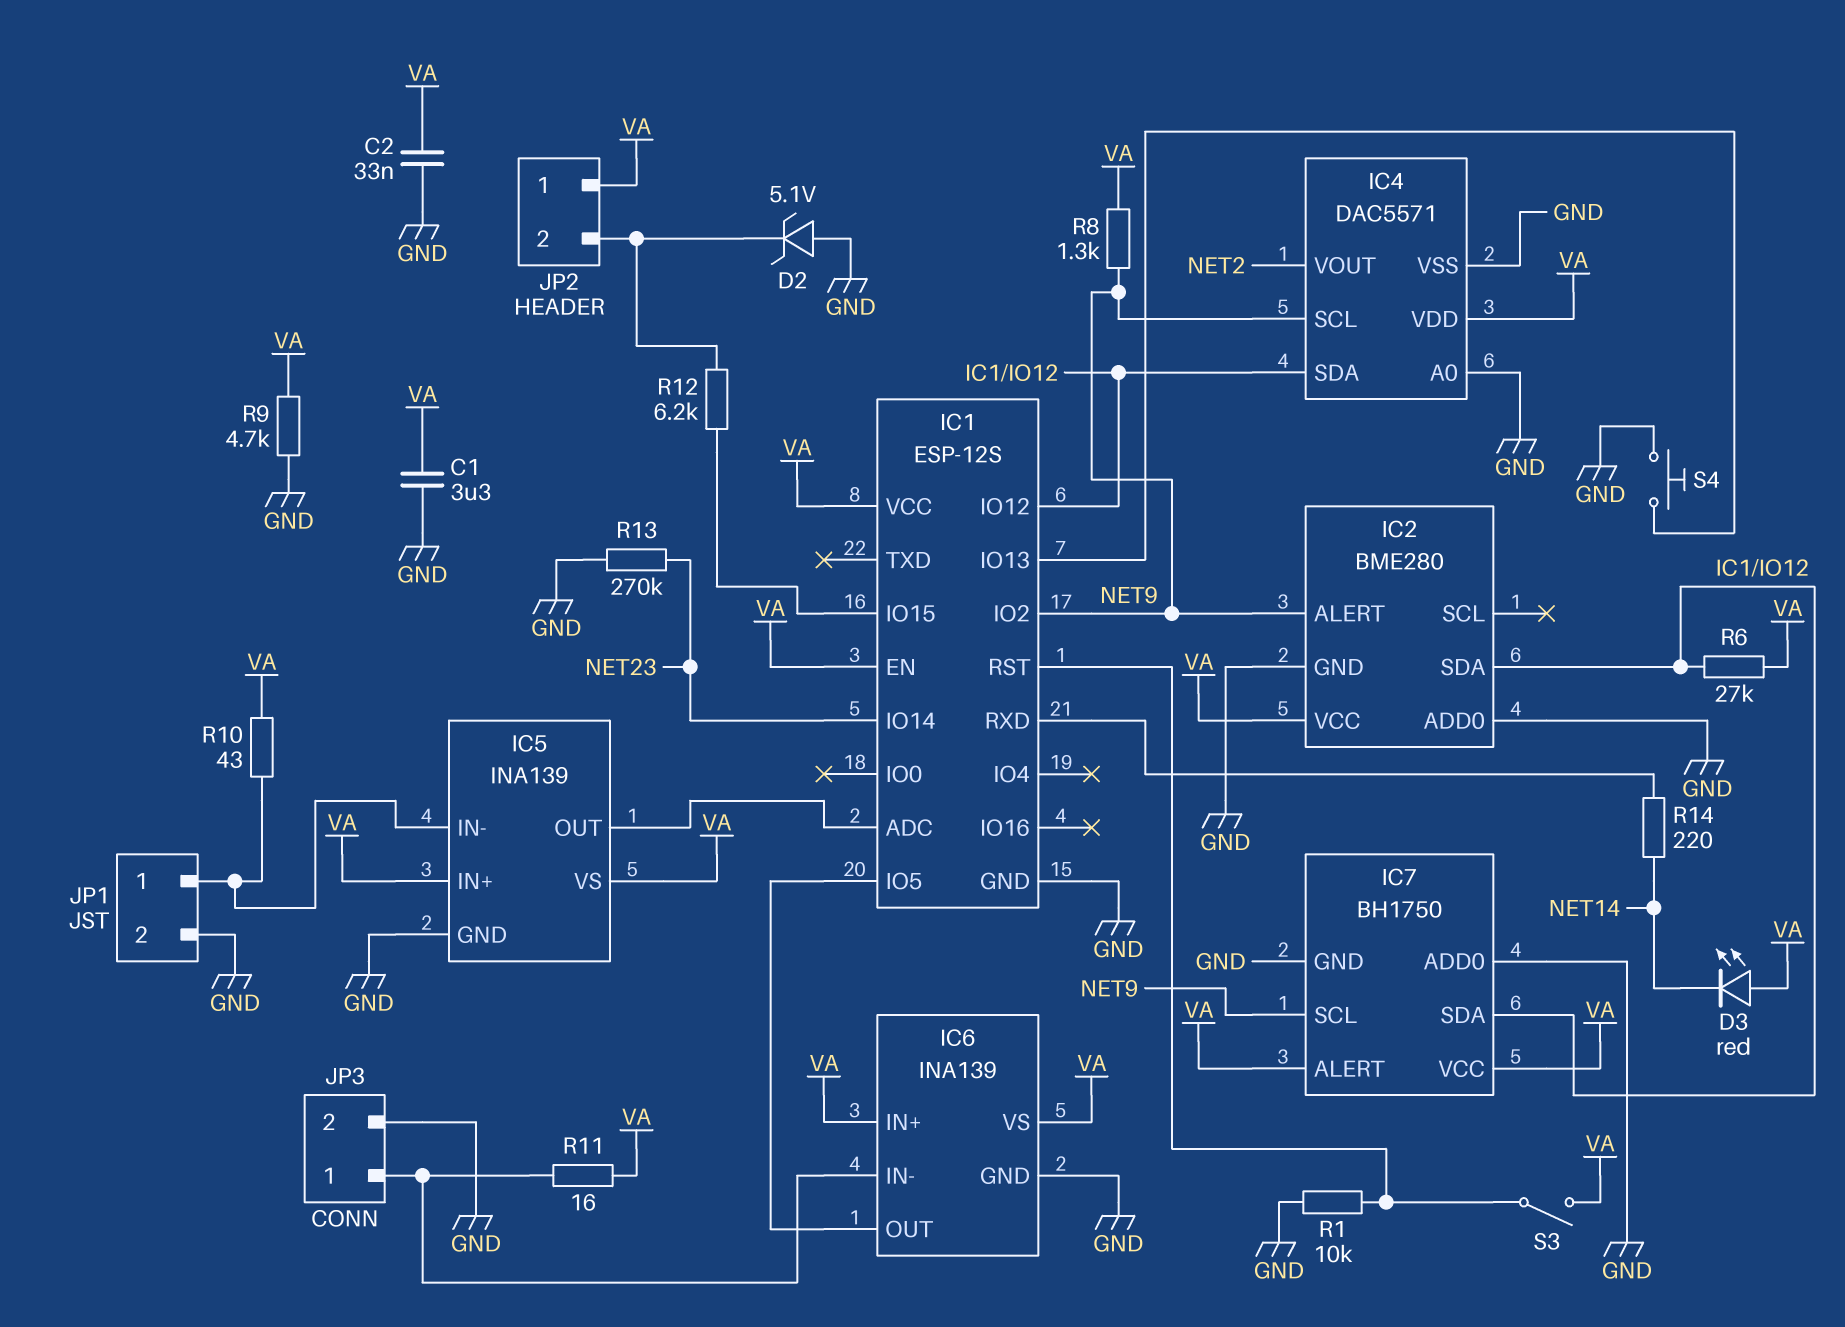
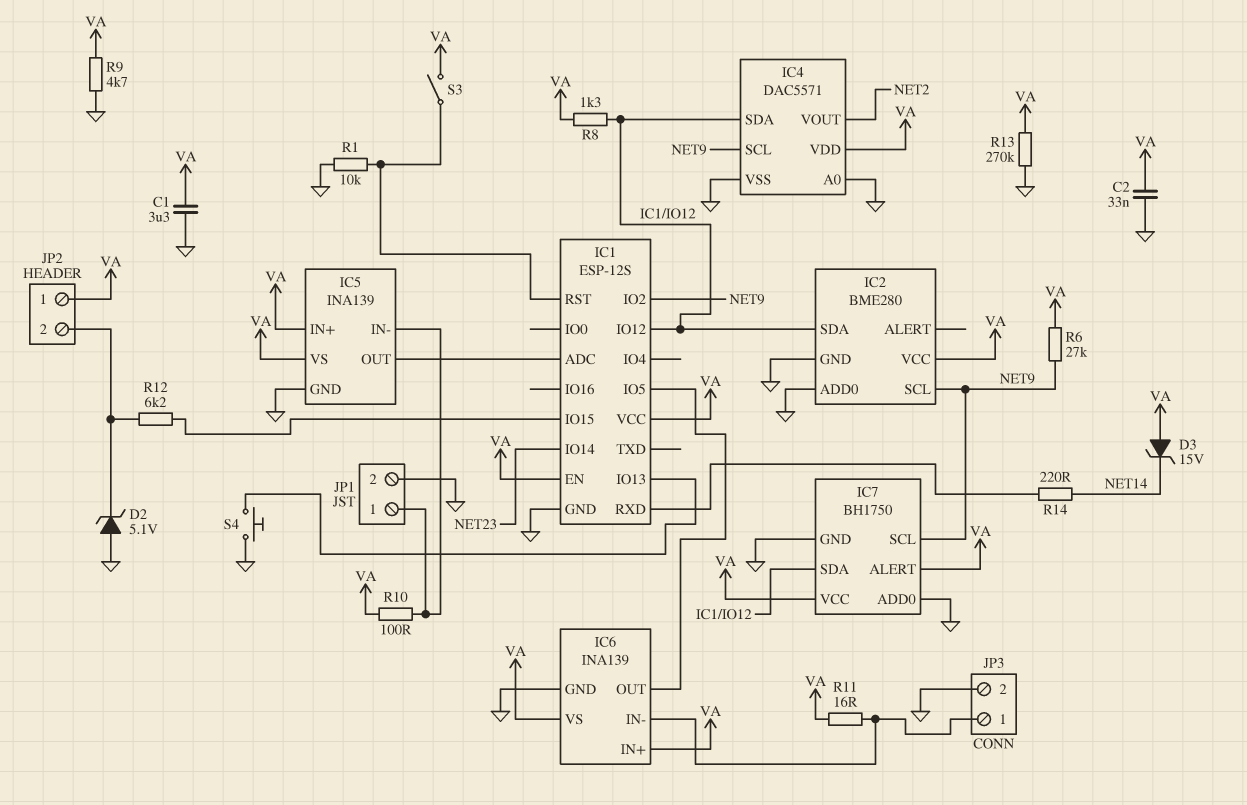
D3: LED red (A VA, K NET14) -> zener 15V (A VA, K NET14)
IC2 pin ALERT: NET9 -> none
IC2 pin SCL: none -> NET9
R6: 27k (IC1/IO12, VA) -> 27k (NET9, VA)
R8: 1.3k (NET9, VA) -> 1.3k (IC1/IO12, VA)
R10: 43 (IC5/IN-, VA) -> 100 (IC5/IN-, VA)
R13: 270k (GND, NET23) -> 270k (GND, VA)

